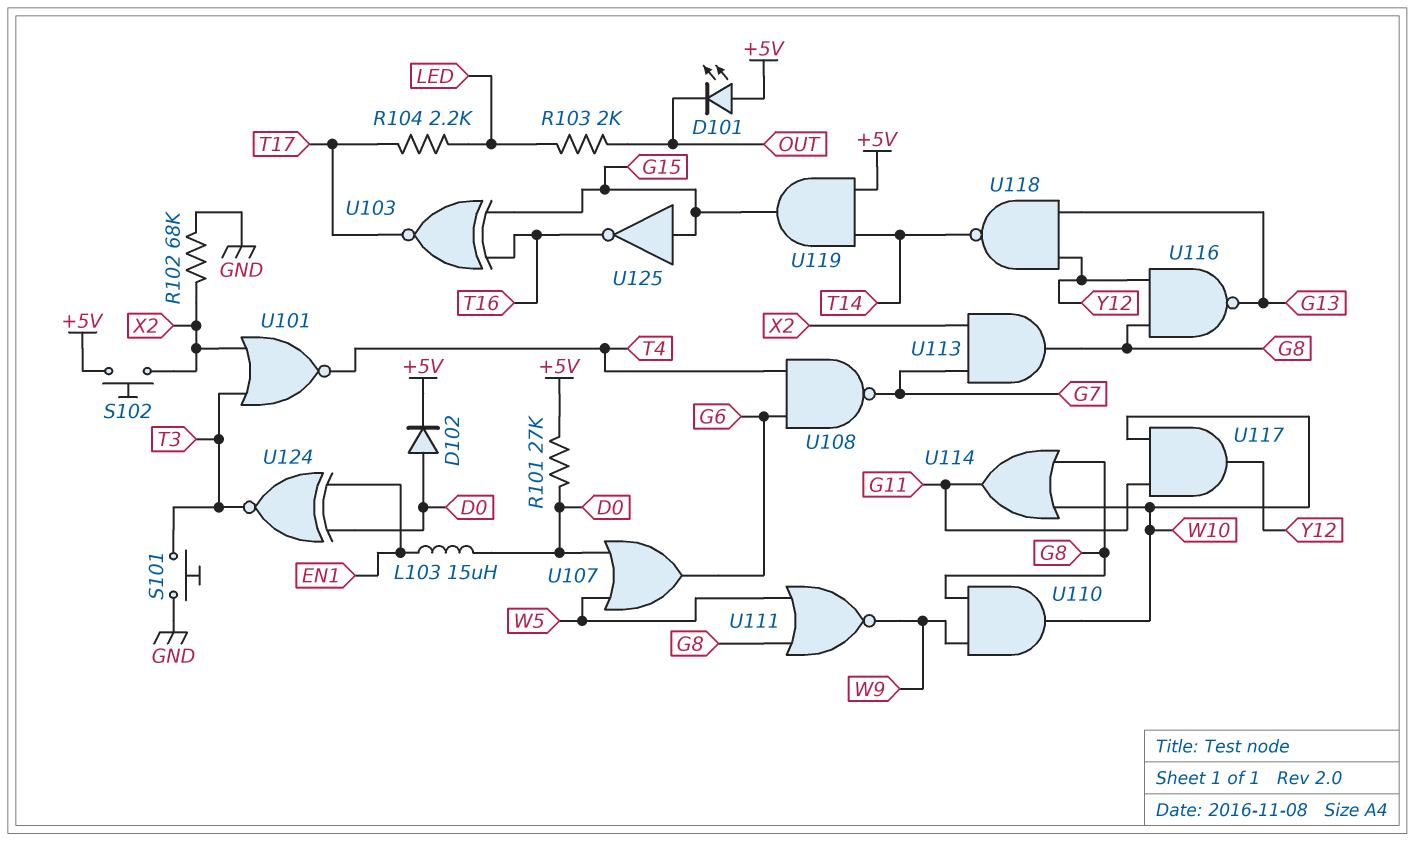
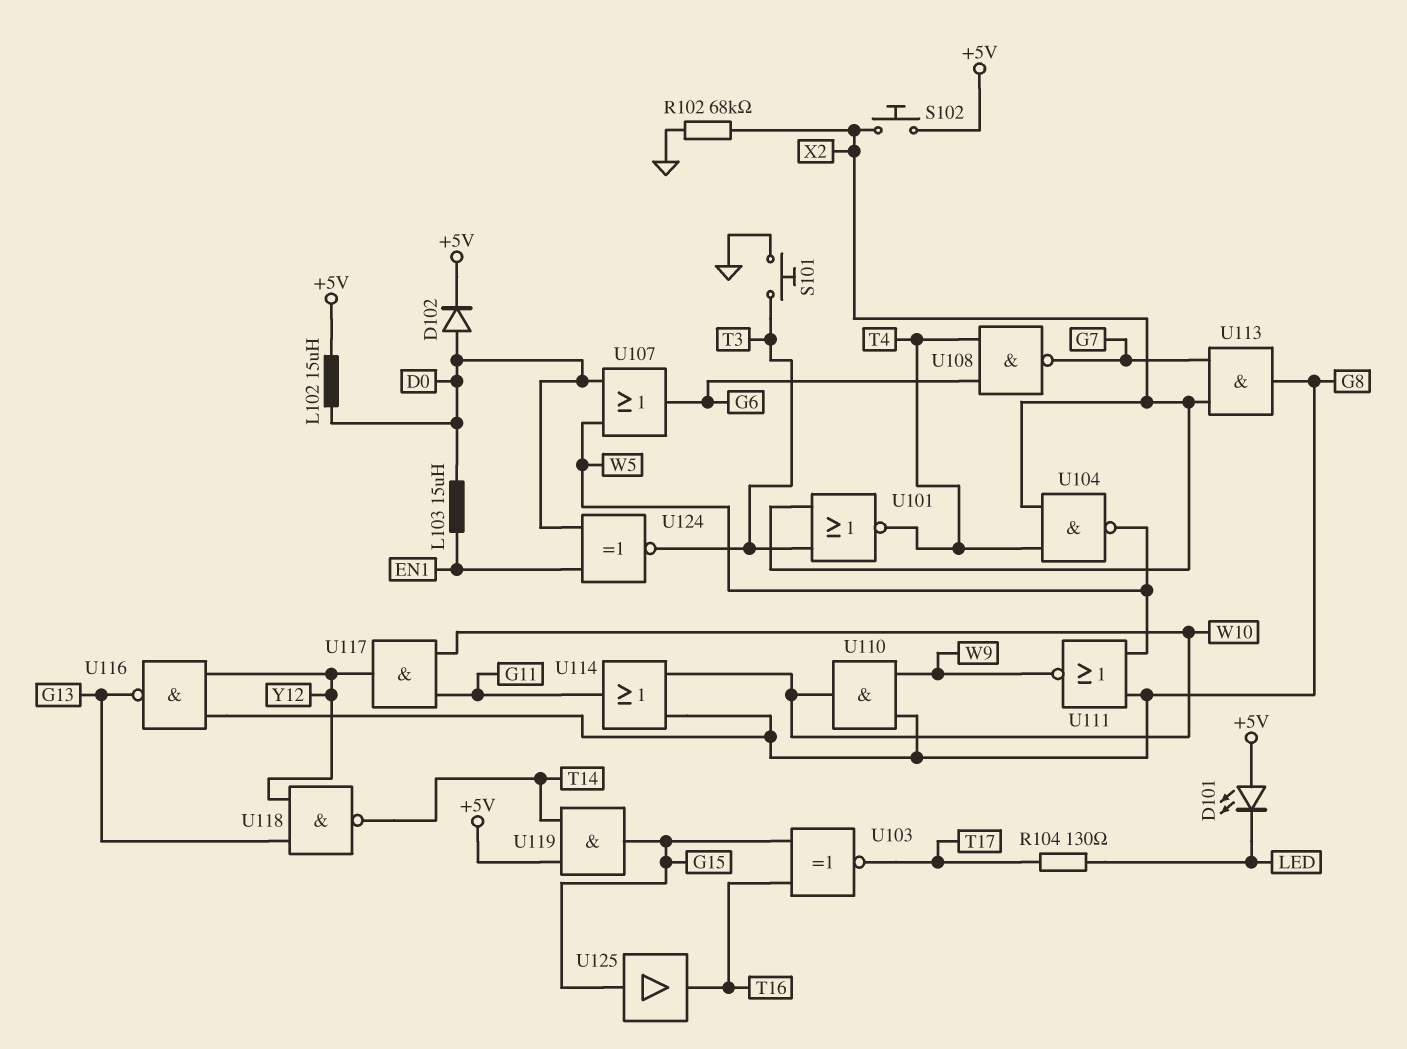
D101: LED (A +5V, K OUT) -> LED (A +5V, K LED)
L102: none -> 15uH (+5V, D0)
R101: 27k (+5V, D0) -> none
R103: 2k (LED, OUT) -> none
R104: 2.2k (LED, T17) -> 130 (LED, T17)
U104: none -> NAND (in T4, in X2, out W5)
U125: NOT (in G15, out T16) -> buffer (in G15, out T16)

